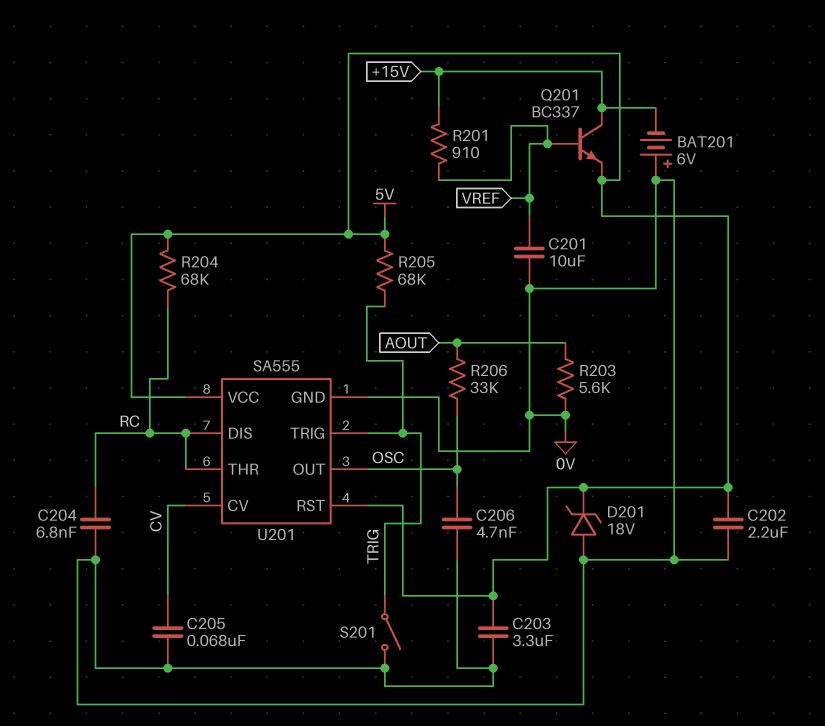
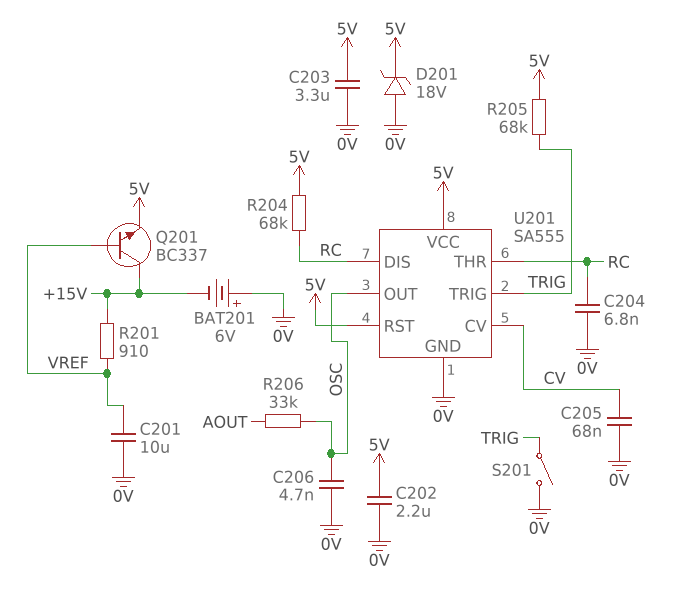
R203: 5.6k (0V, AOUT) -> none

